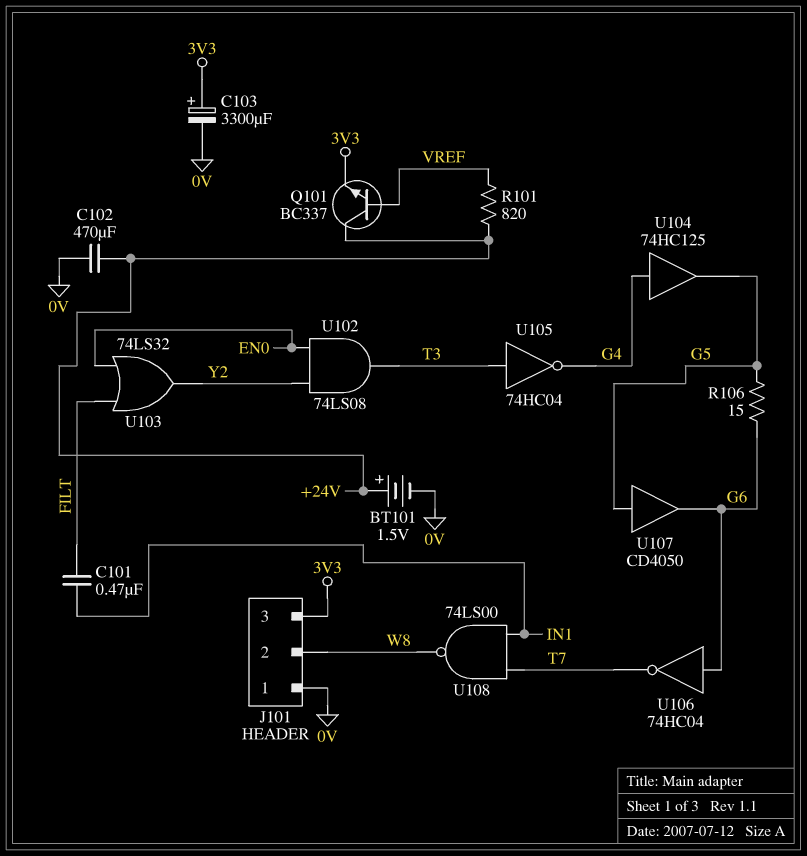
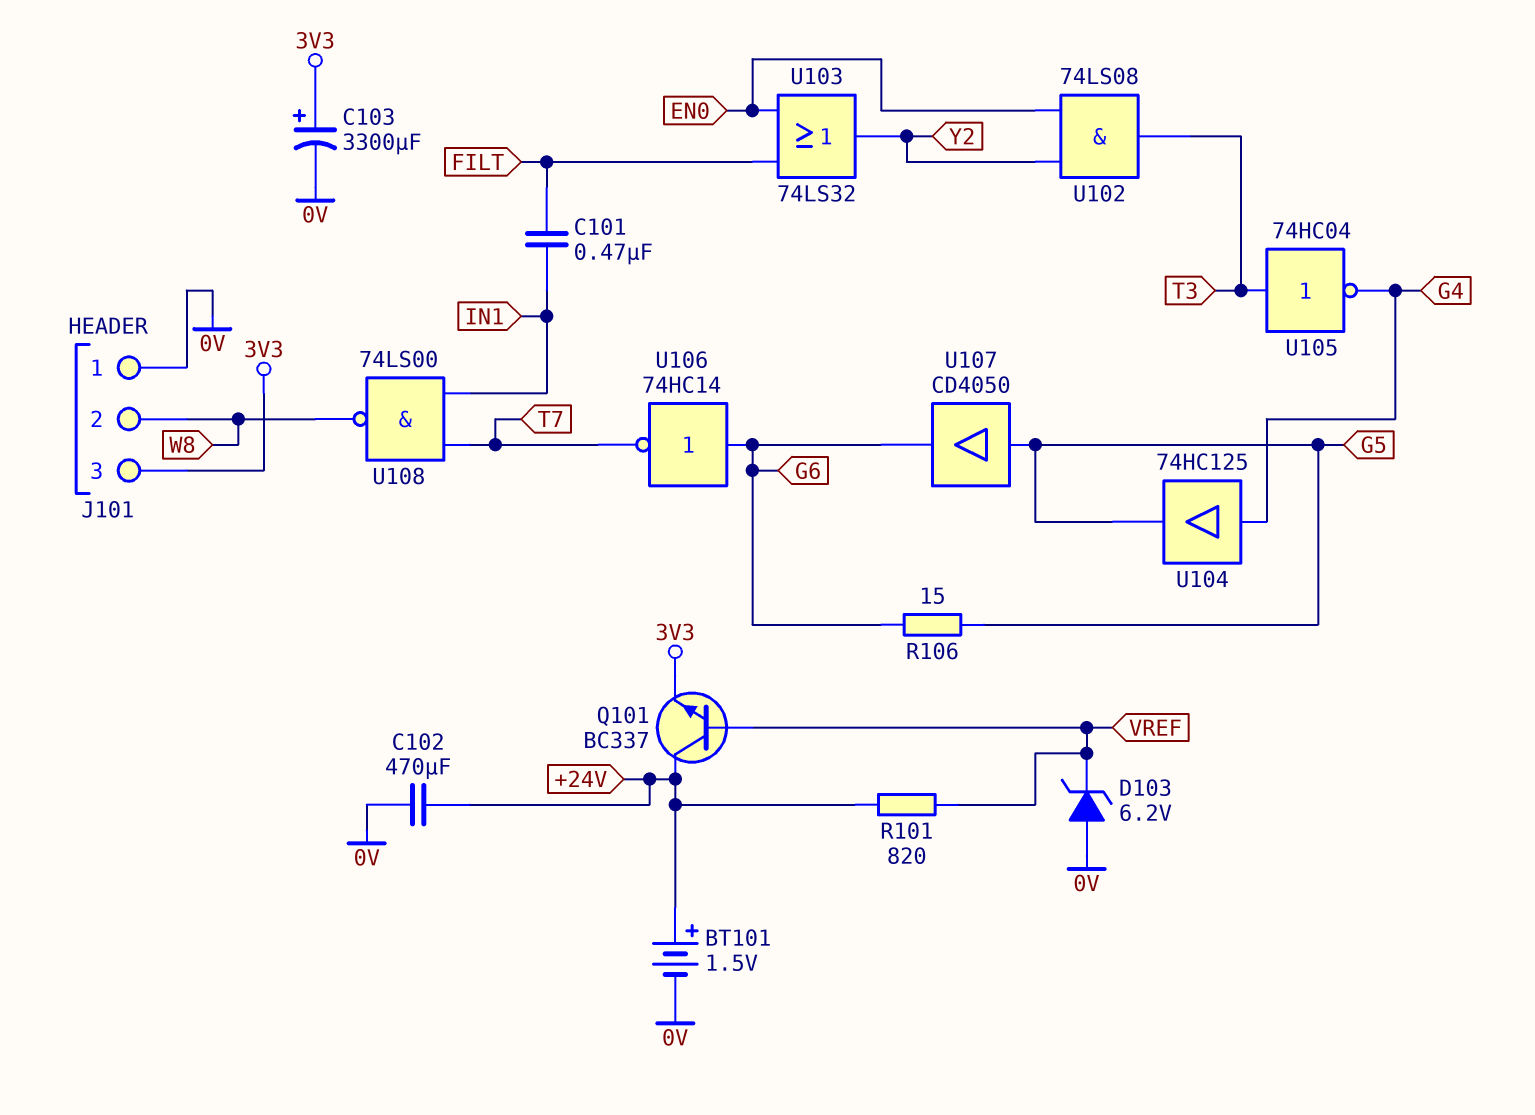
D103: none -> zener 6.2V (A 0V, K VREF)
U106: NOT 74HC04 (in G6, out T7) -> NOT 74HC14 (in G6, out T7)

